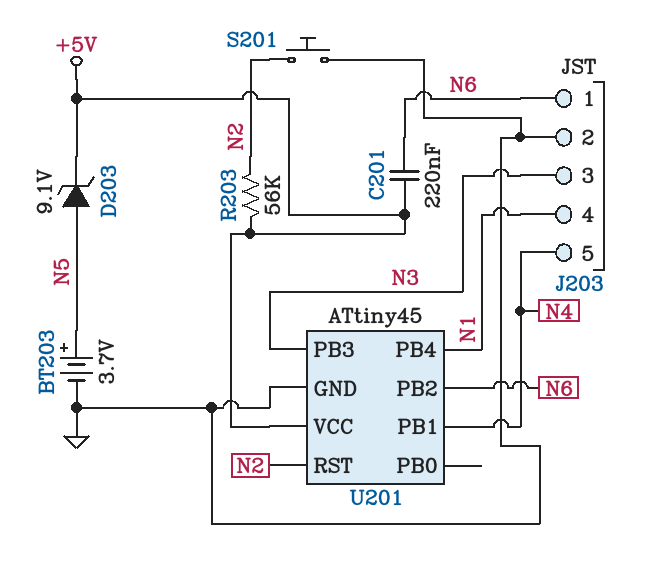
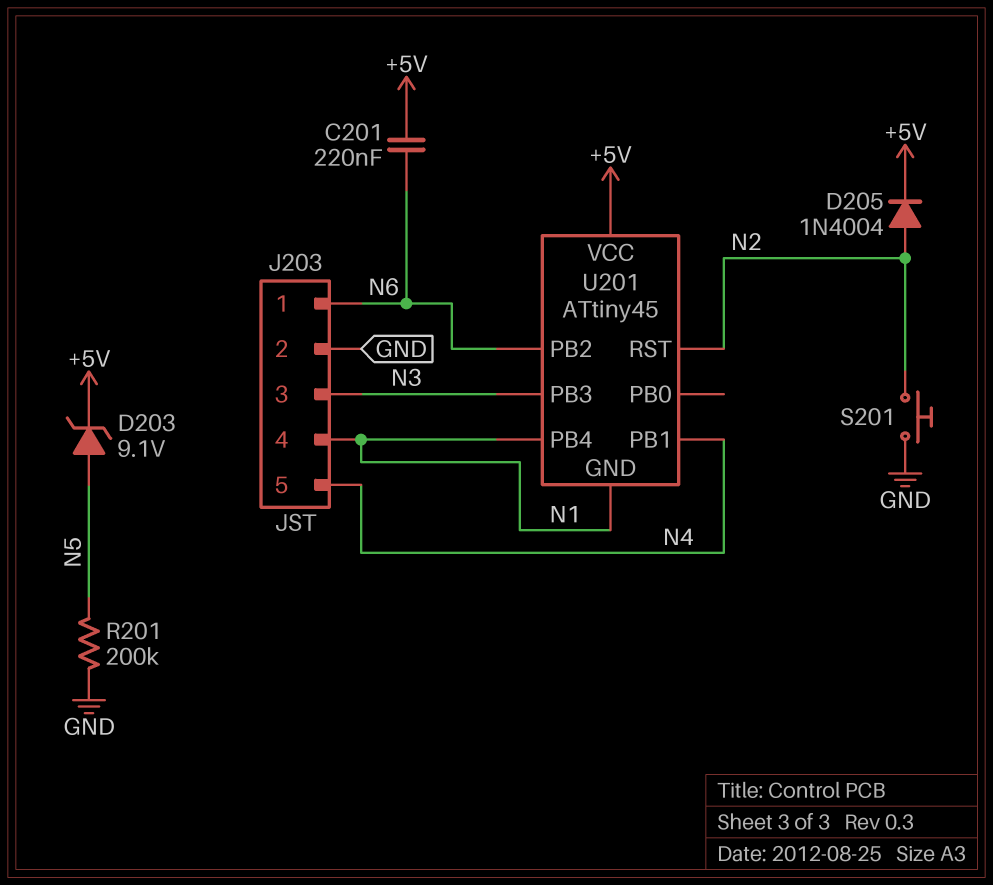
BT203: 3.7V (plus N5, minus GND) -> none
D205: none -> diode 1N4004 (A N2, K +5V)
R201: none -> 200k (GND, N5)
R203: 56k (+5V, N2) -> none
U201 pin GND: GND -> N1

